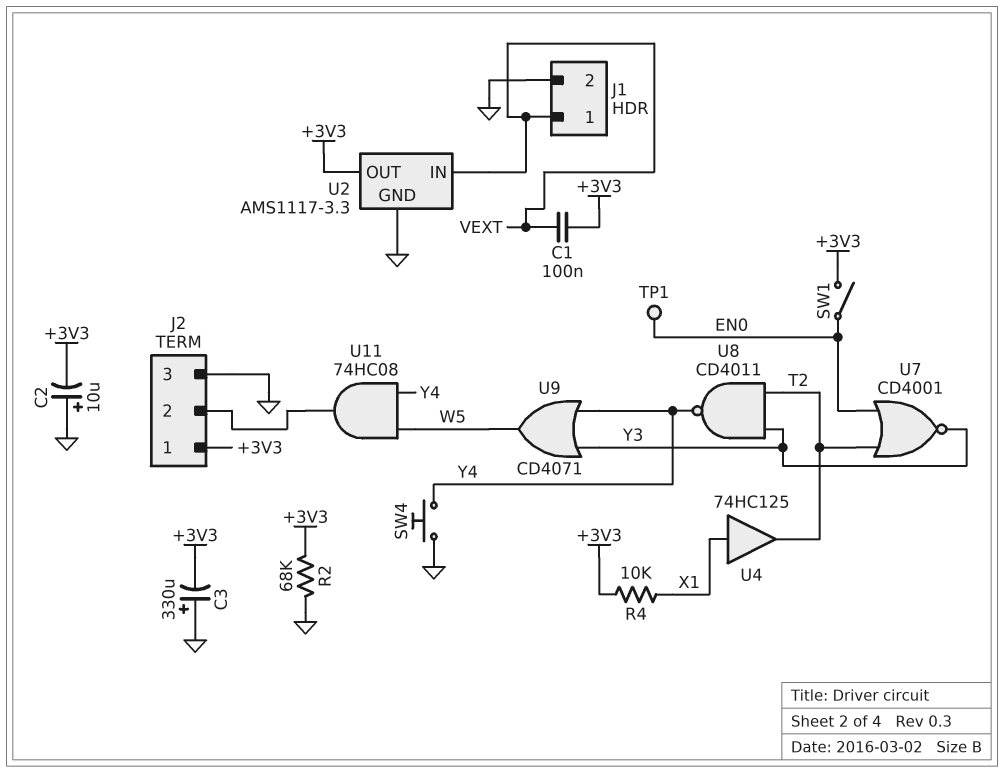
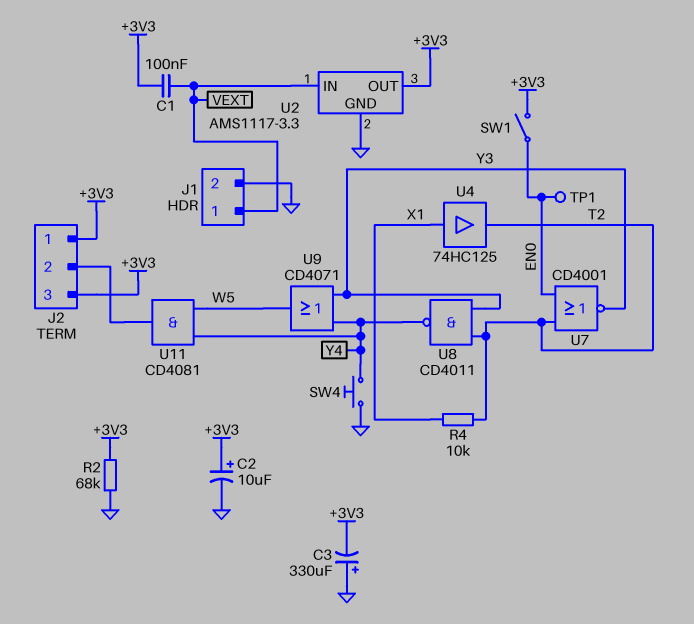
C2: 10uF (plus GND, minus +3V3) -> 10uF (plus +3V3, minus GND)
J2 pin 3: GND -> +3V3
R4: 10k (+3V3, X1) -> 10k (T2, X1)
U11: AND 74HC08 (in W5, in Y4, out J2/2) -> AND CD4081 (in W5, in Y4, out J2/2)

